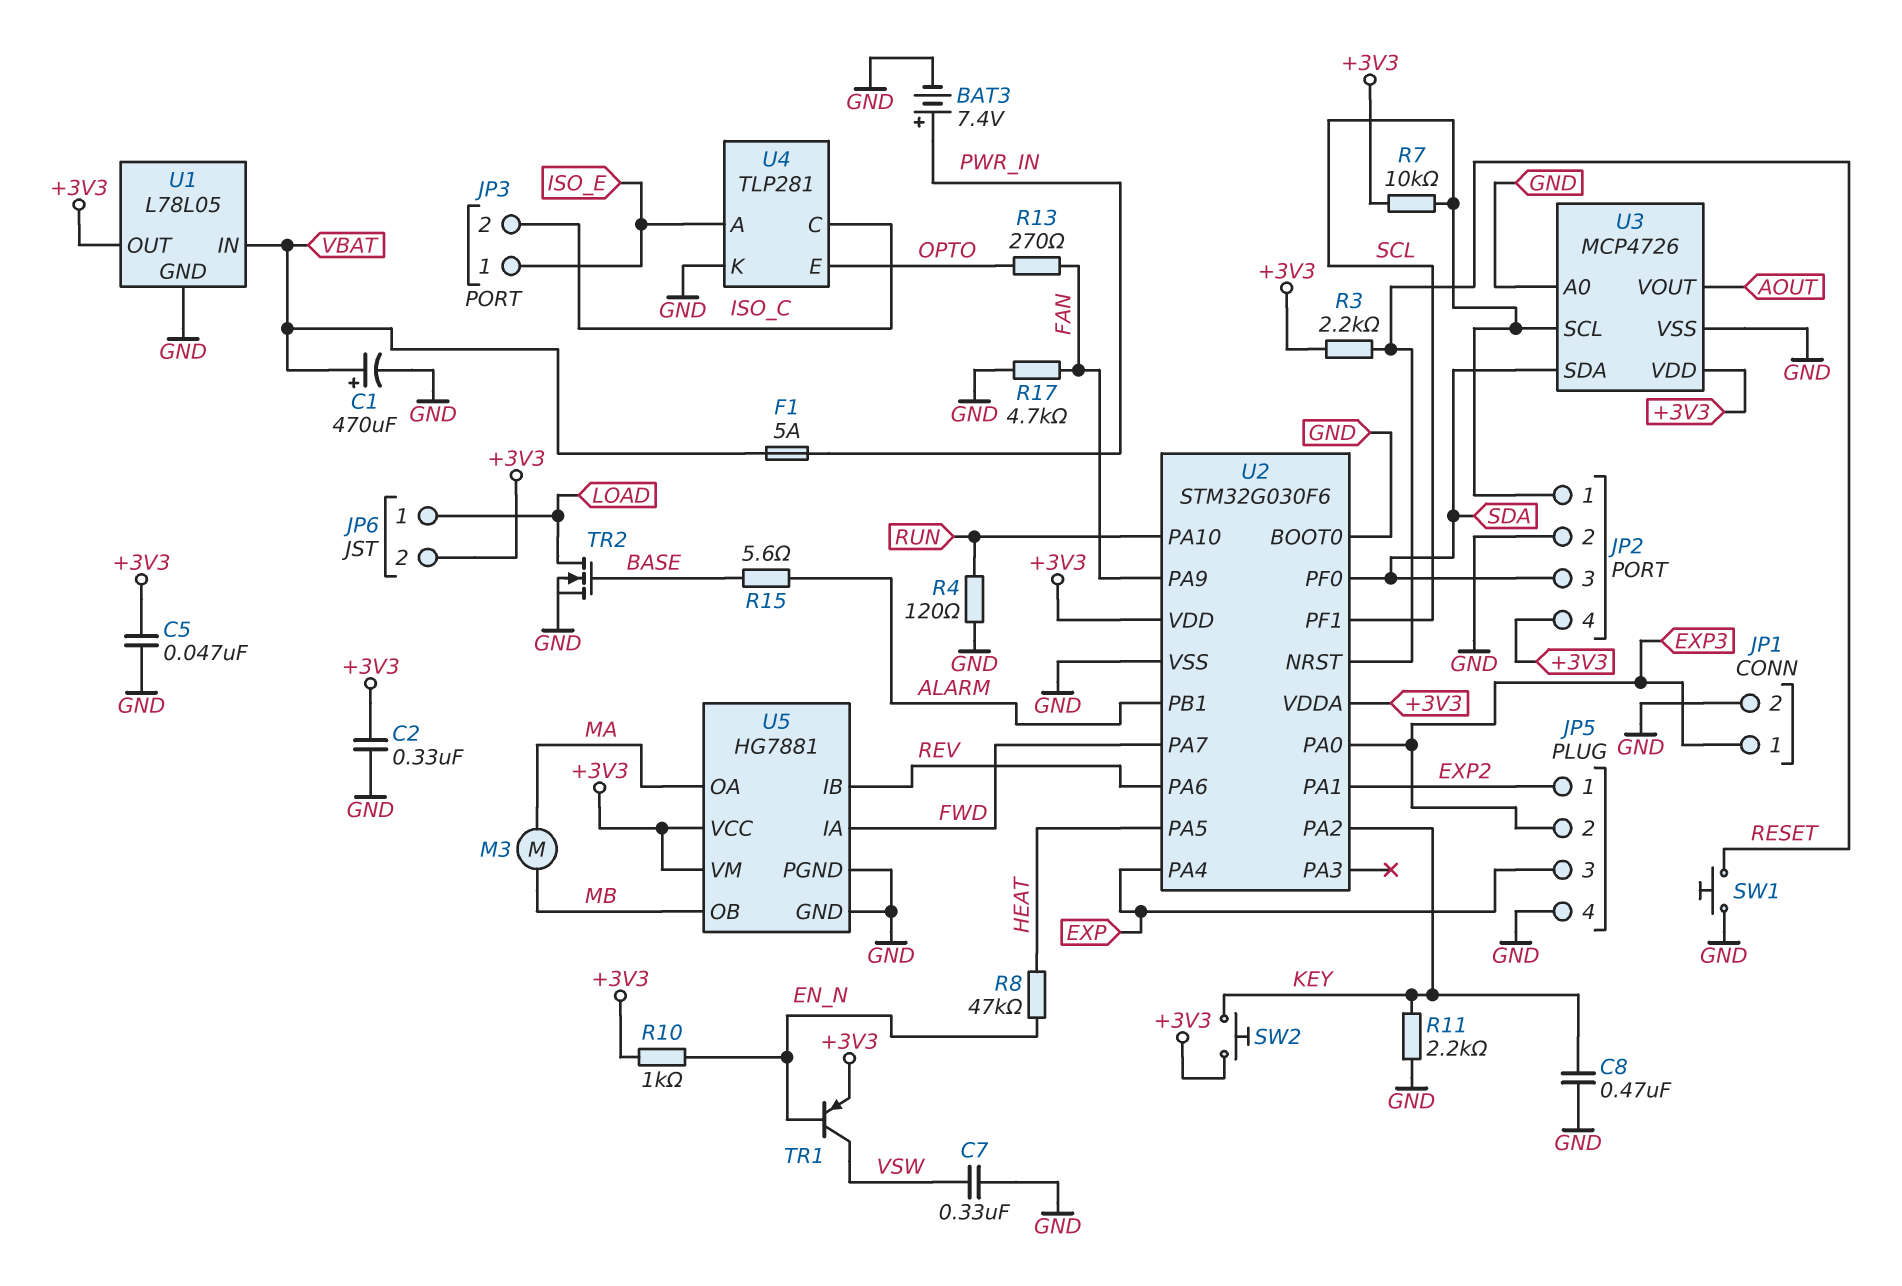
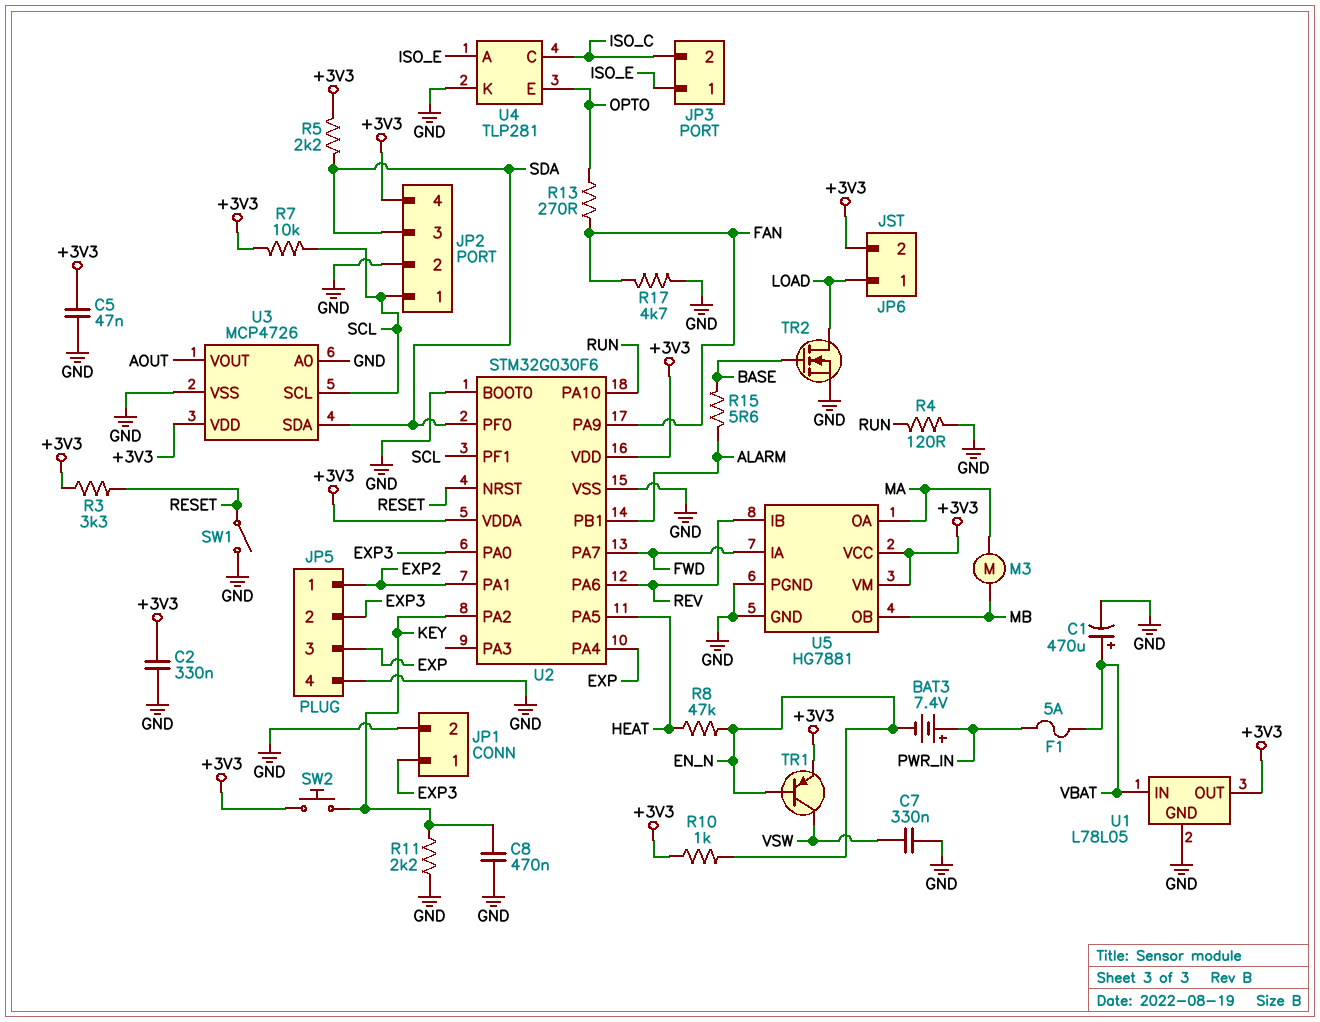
BAT3: 7.4V (plus PWR_IN, minus GND) -> 7.4V (plus PWR_IN, minus EN_N)
R3: 2.2k (+3V3, RESET) -> 3.3k (+3V3, RESET)
R5: none -> 2.2k (+3V3, SDA)
SW1: button (GND, RESET) -> switch (GND, RESET)

